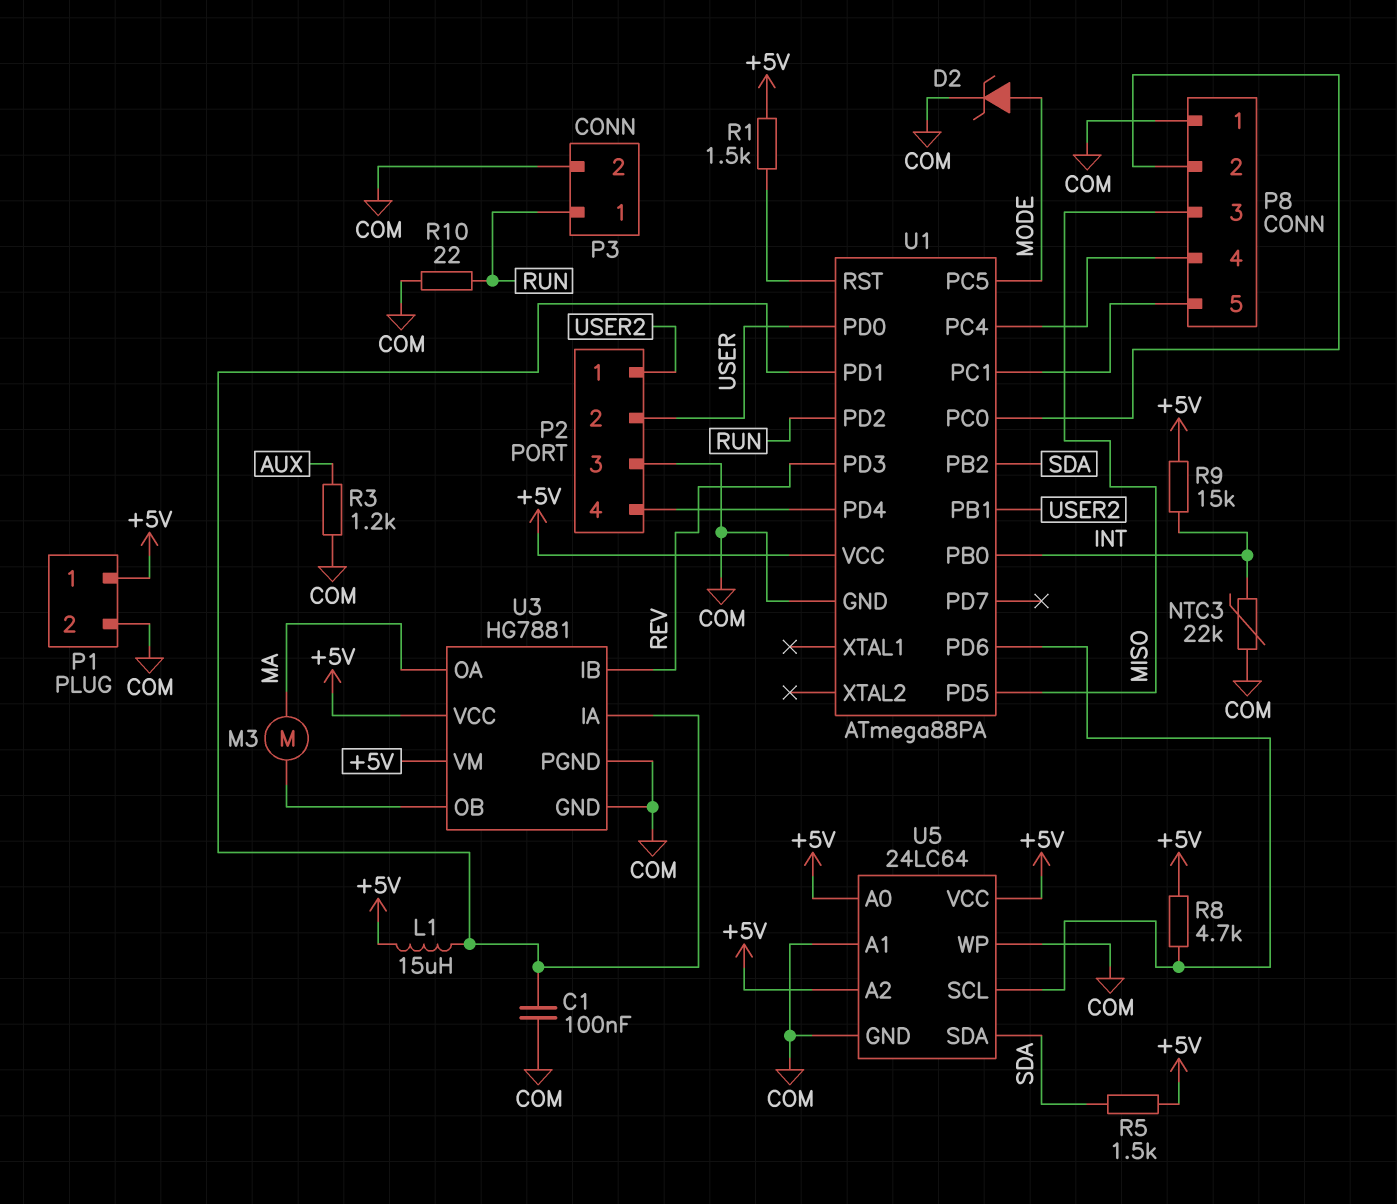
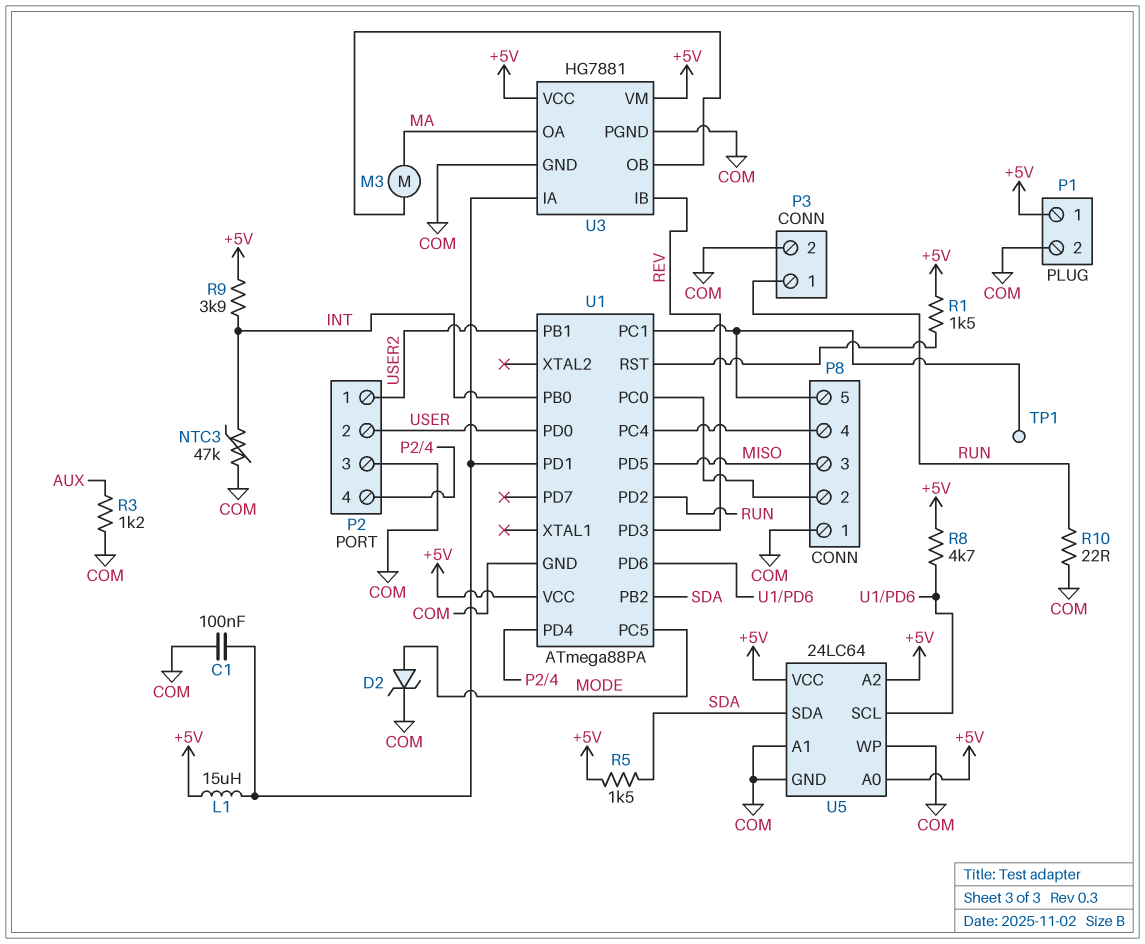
NTC3: 22k (COM, INT) -> 47k (COM, INT)
R9: 15k (+5V, INT) -> 3.9k (+5V, INT)
TP1: none -> test point (P8/5)

